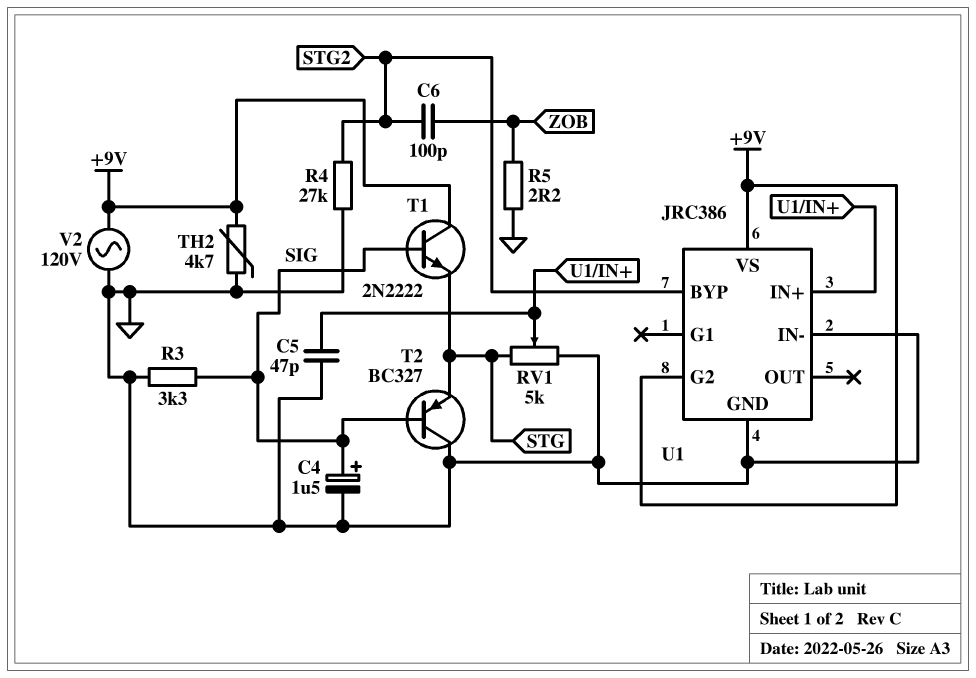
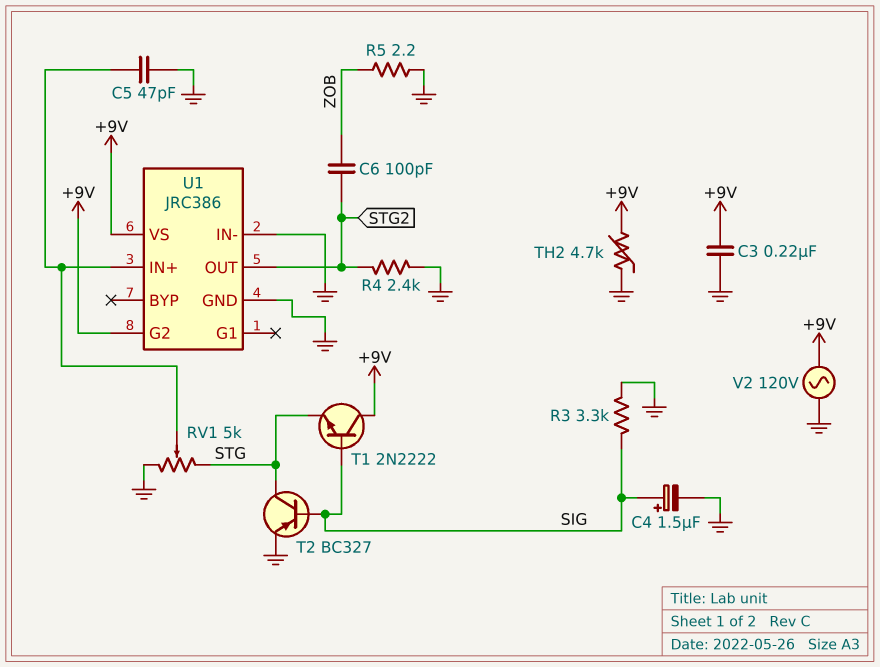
C3: none -> 220nF (+9V, GND)
R4: 27k (GND, STG2) -> 2.4k (GND, STG2)
T2: PNP BC327 (B SIG, C GND, E STG) -> PNP BC327 (B SIG, C STG, E GND)
U1 pin BYP: STG2 -> none
U1 pin OUT: none -> STG2

